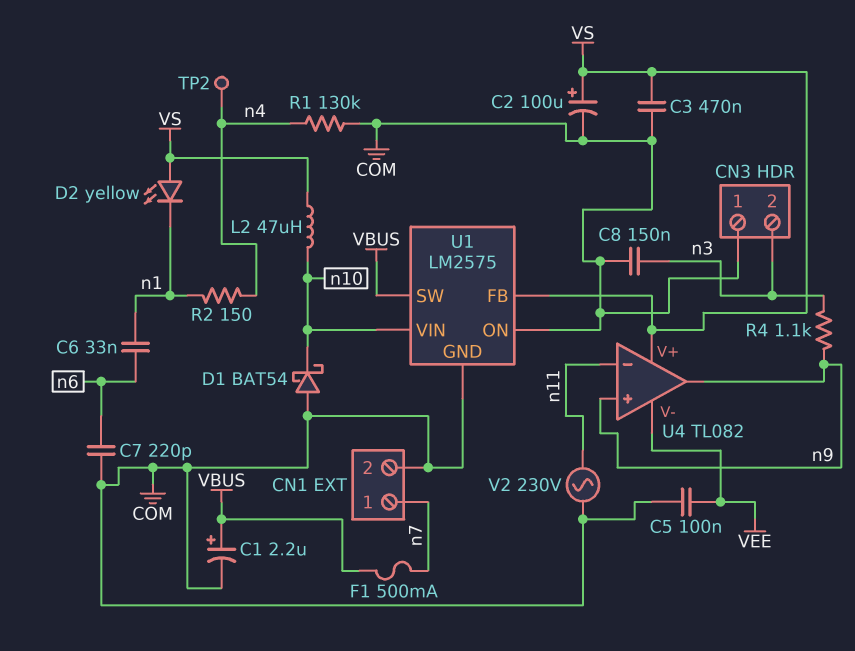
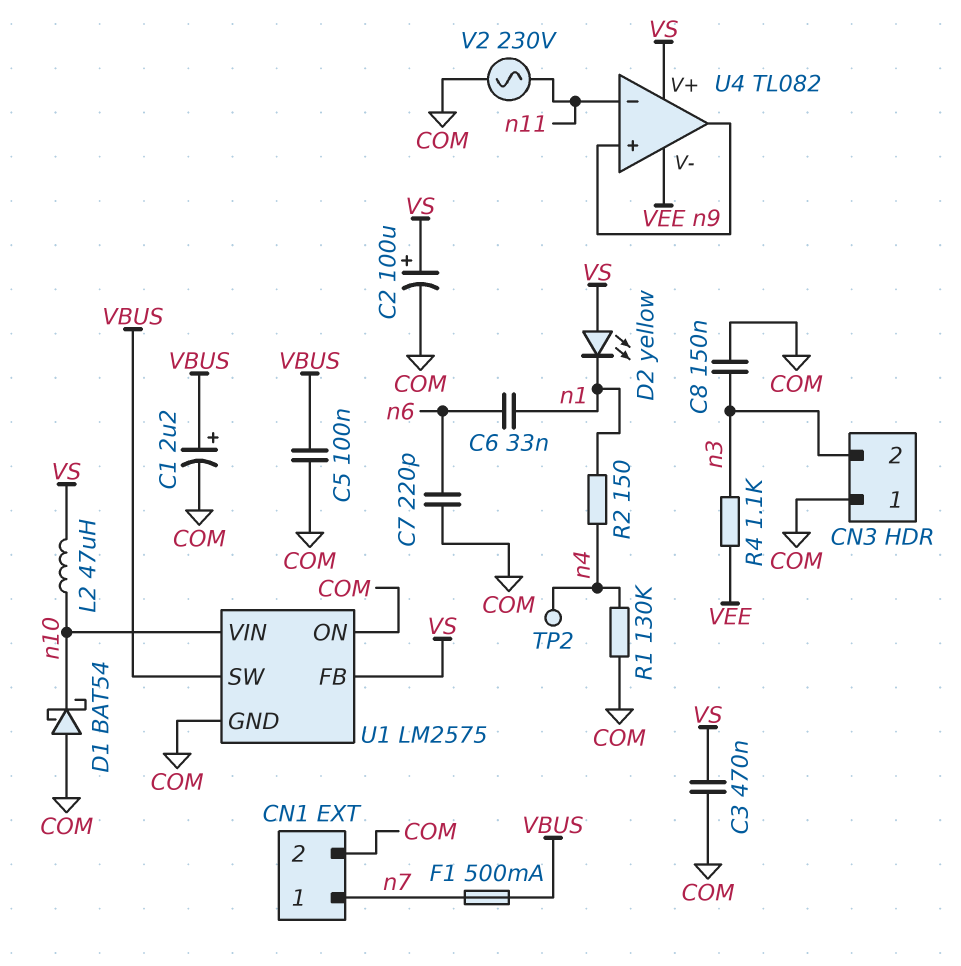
C5: 100nF (COM, VEE) -> 100nF (COM, VBUS)
R4: 1.1k (n3, n9) -> 1.1k (VEE, n3)

